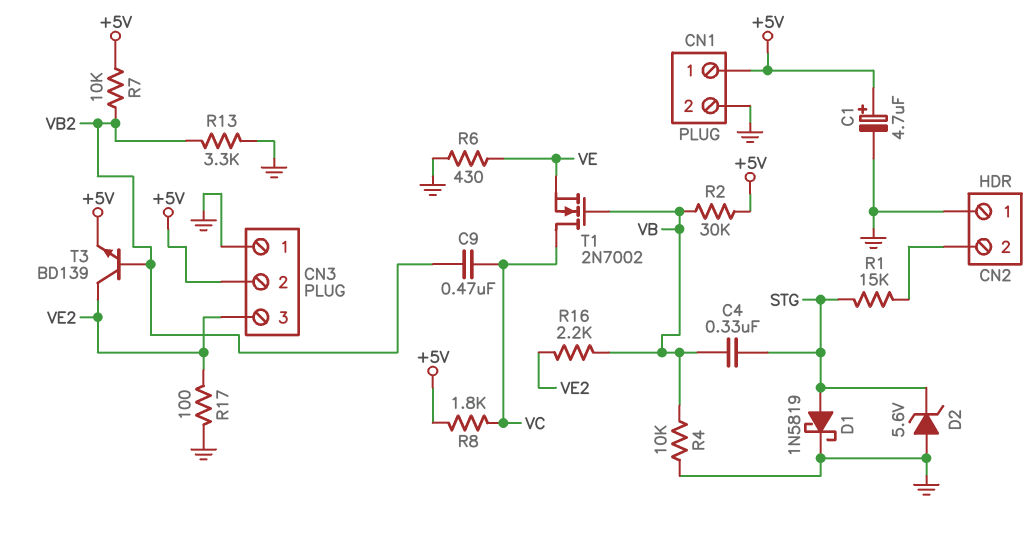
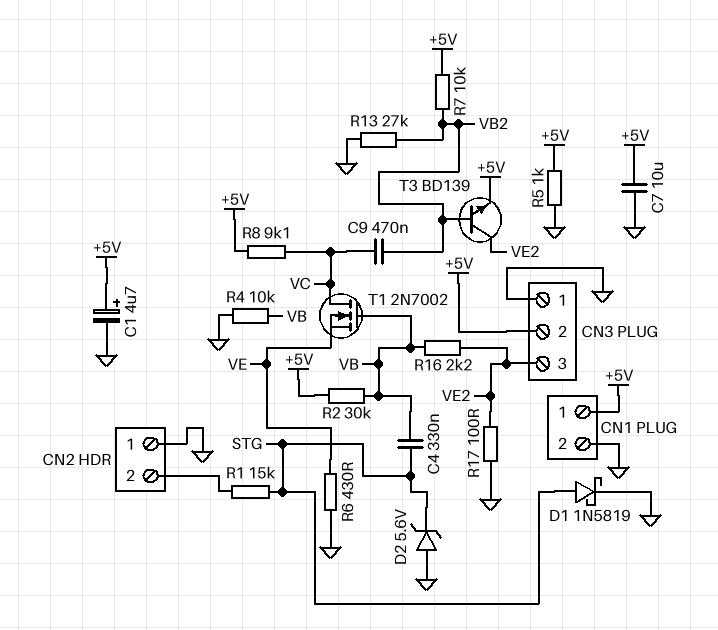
C7: none -> 10uF (+5V, GND)
R5: none -> 1k (+5V, GND)
R8: 1.8k (+5V, VC) -> 9.1k (+5V, VC)
R13: 3.3k (GND, VB2) -> 27k (GND, VB2)

